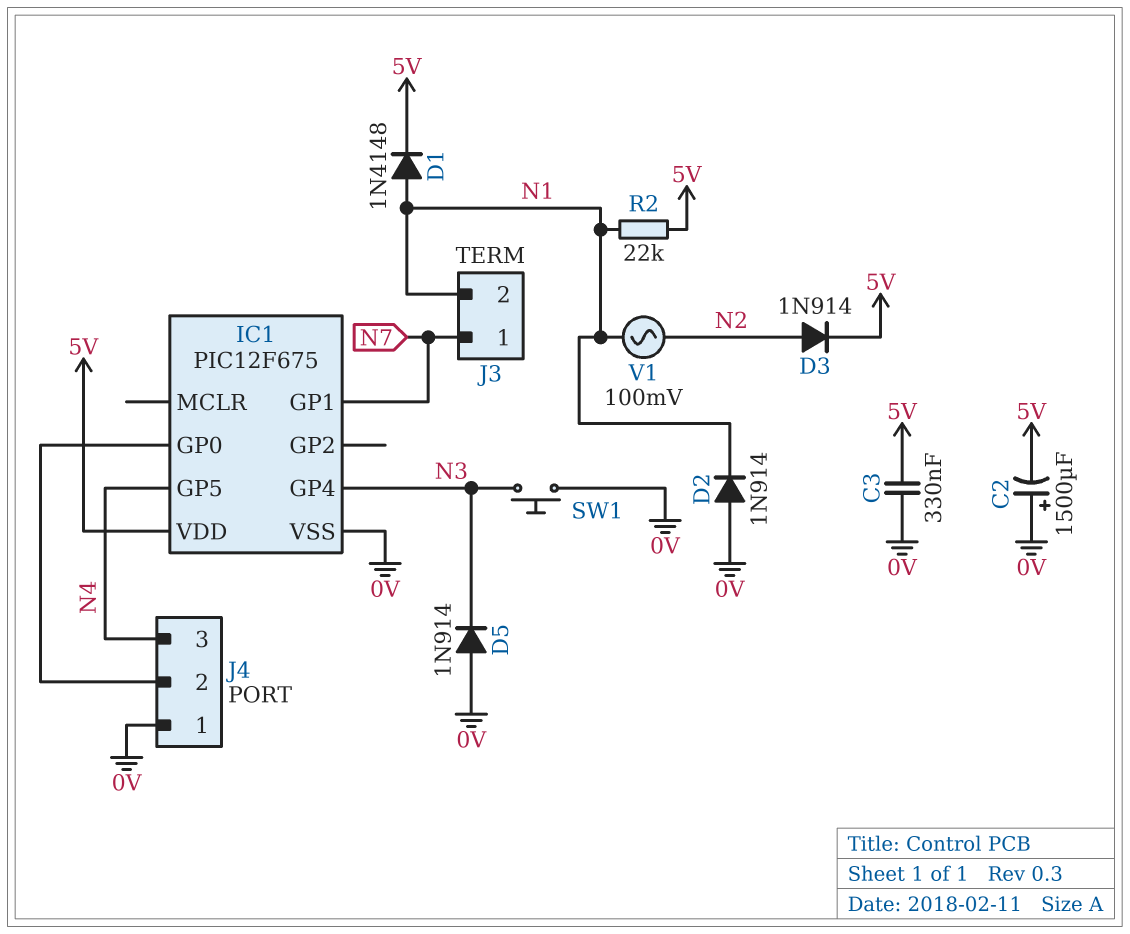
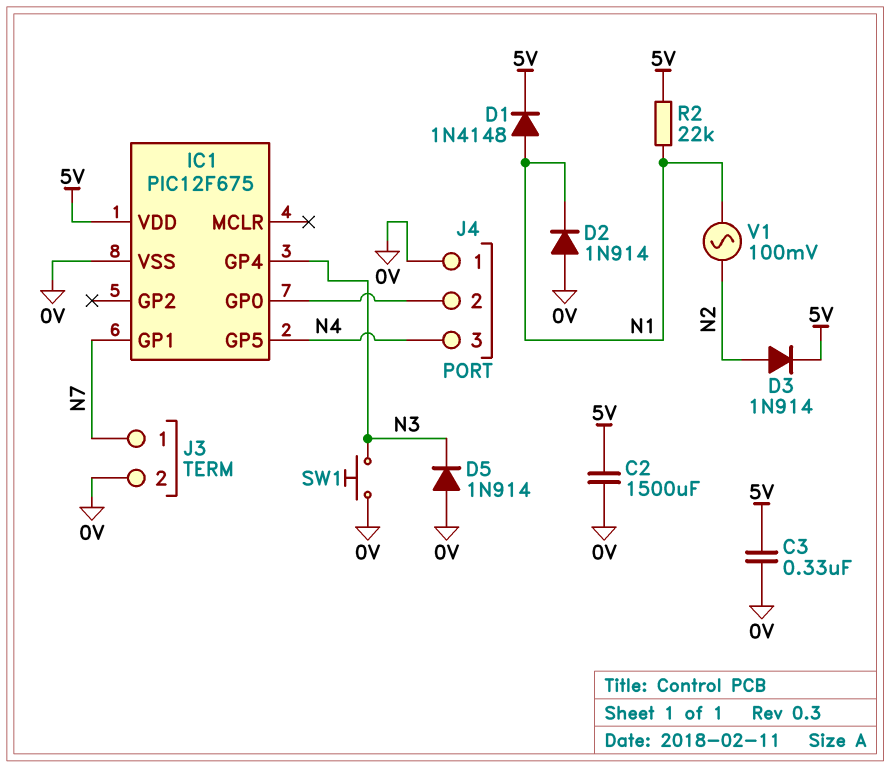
C2: 1500uF (plus 0V, minus 5V) -> 1500uF (0V, 5V)
J3 pin 2: N1 -> 0V

